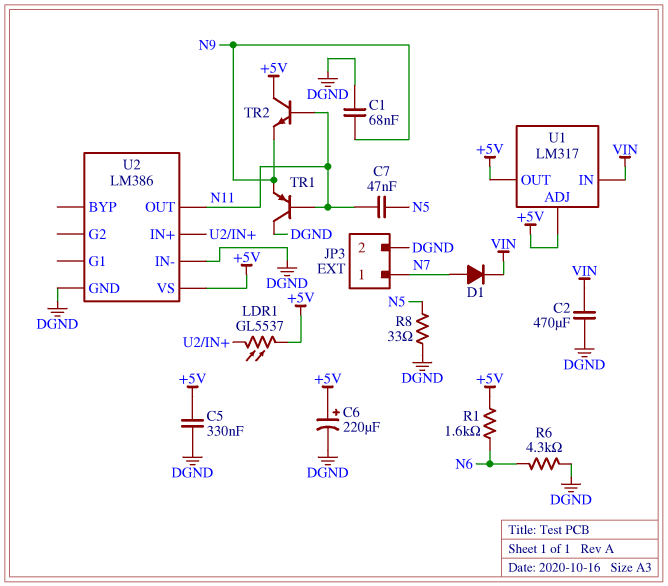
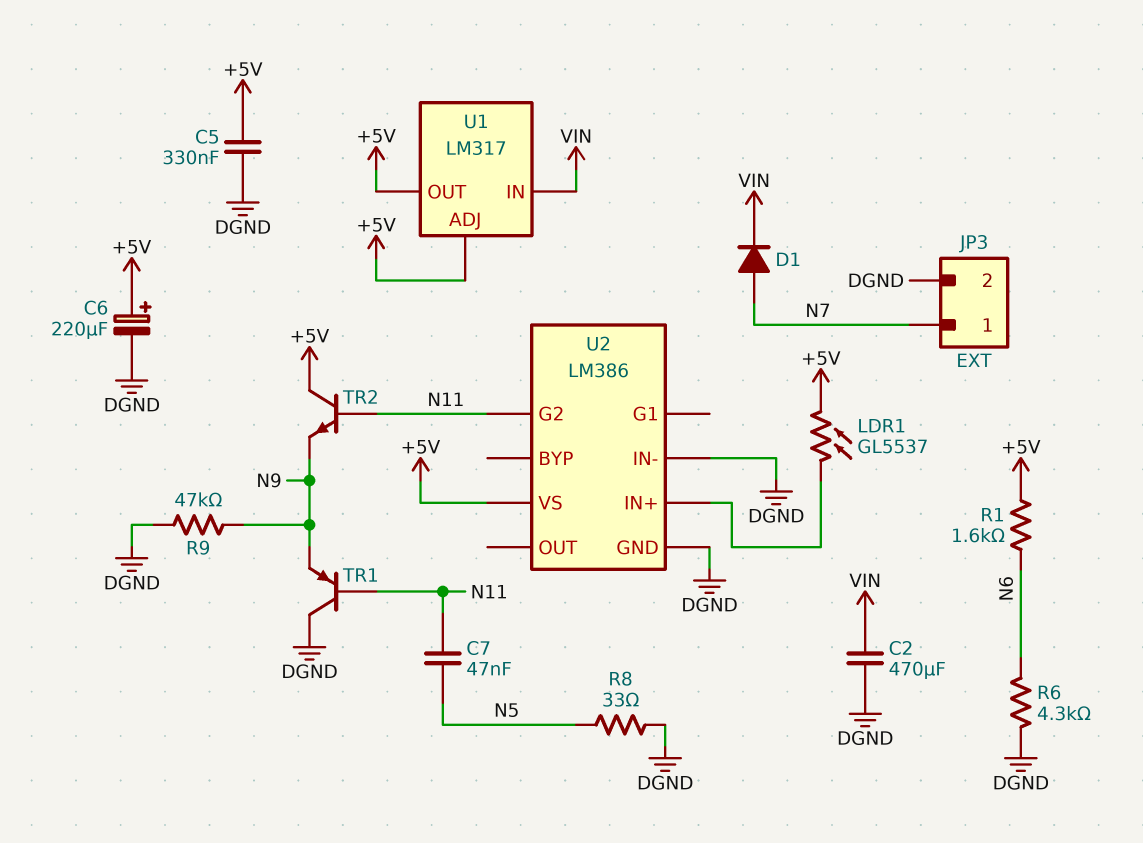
C1: 68nF (DGND, N9) -> none
R9: none -> 47k (DGND, N9)
U2 pin G2: none -> N11
U2 pin OUT: N11 -> none

